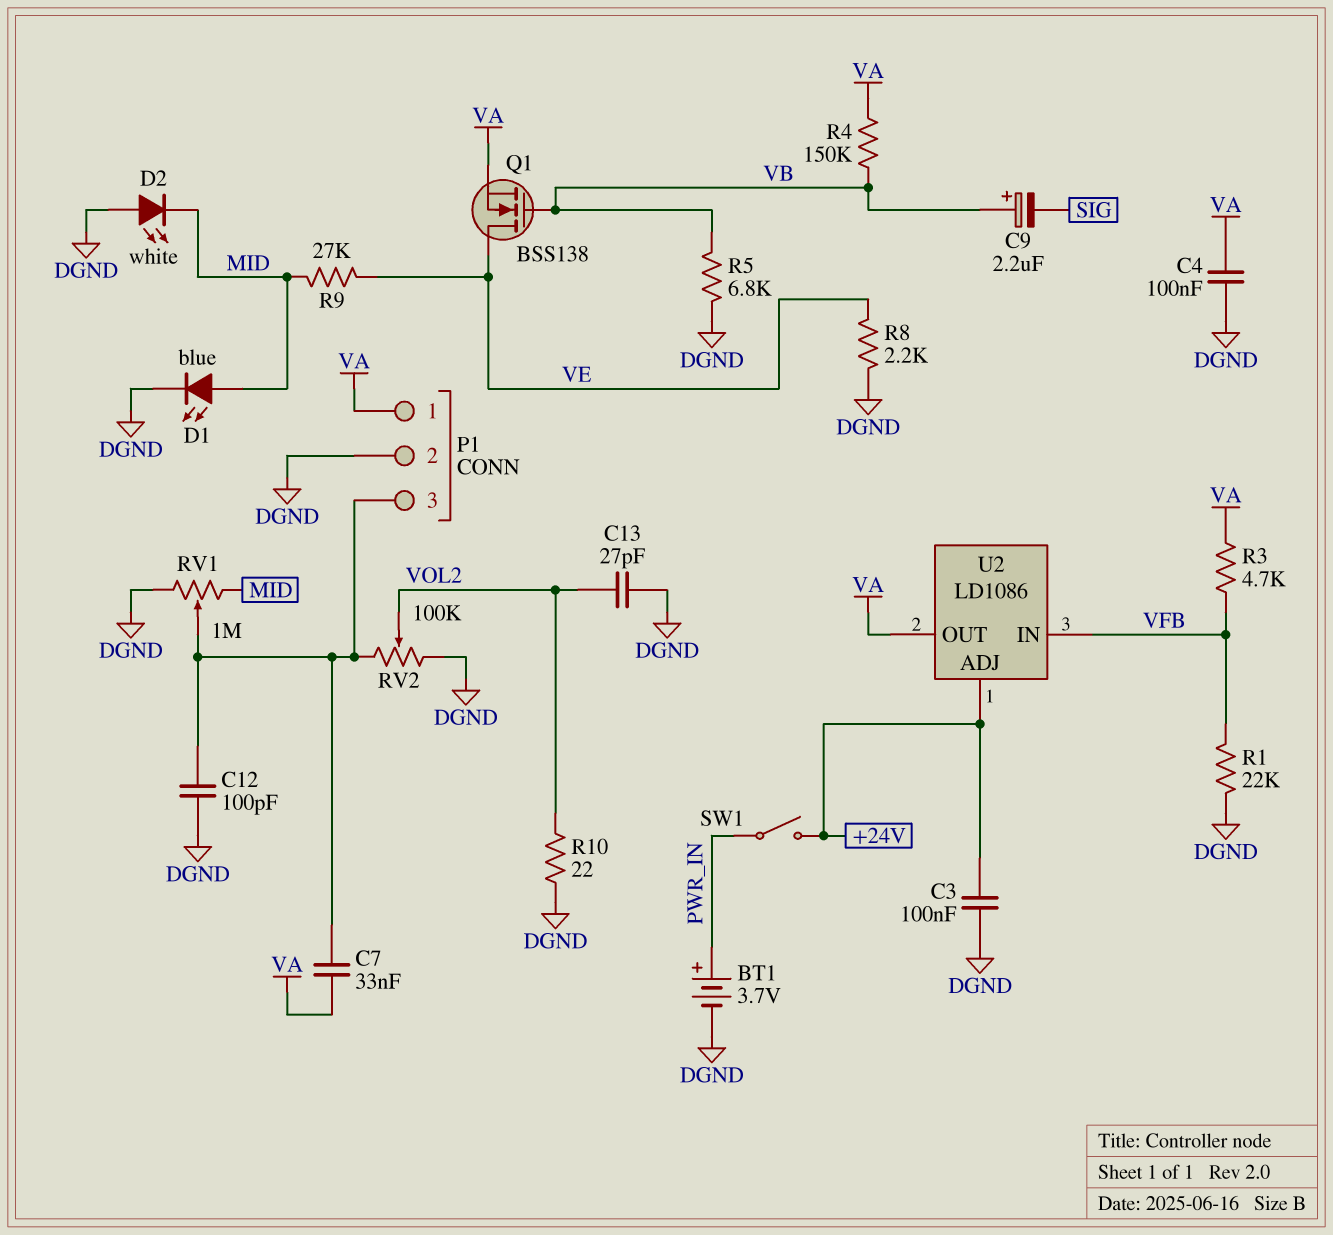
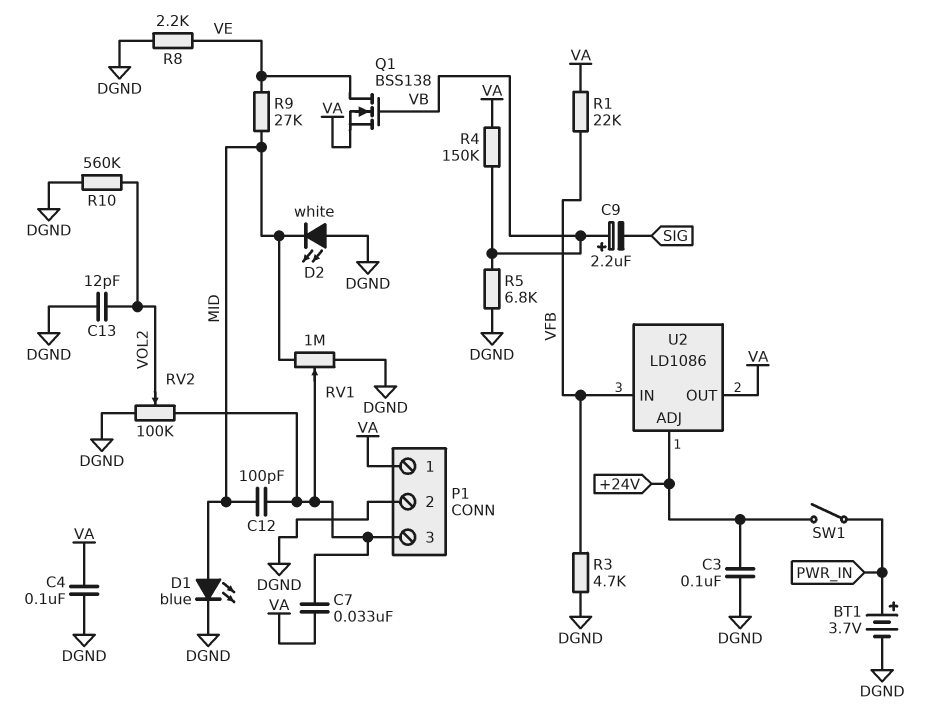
C12: 100pF (DGND, P1/3) -> 100pF (MID, P1/3)
C13: 27pF (DGND, VOL2) -> 12pF (DGND, VOL2)
R1: 22k (DGND, VFB) -> 22k (VA, VFB)
R3: 4.7k (VA, VFB) -> 4.7k (DGND, VFB)
R10: 22 (DGND, VOL2) -> 560k (DGND, VOL2)

